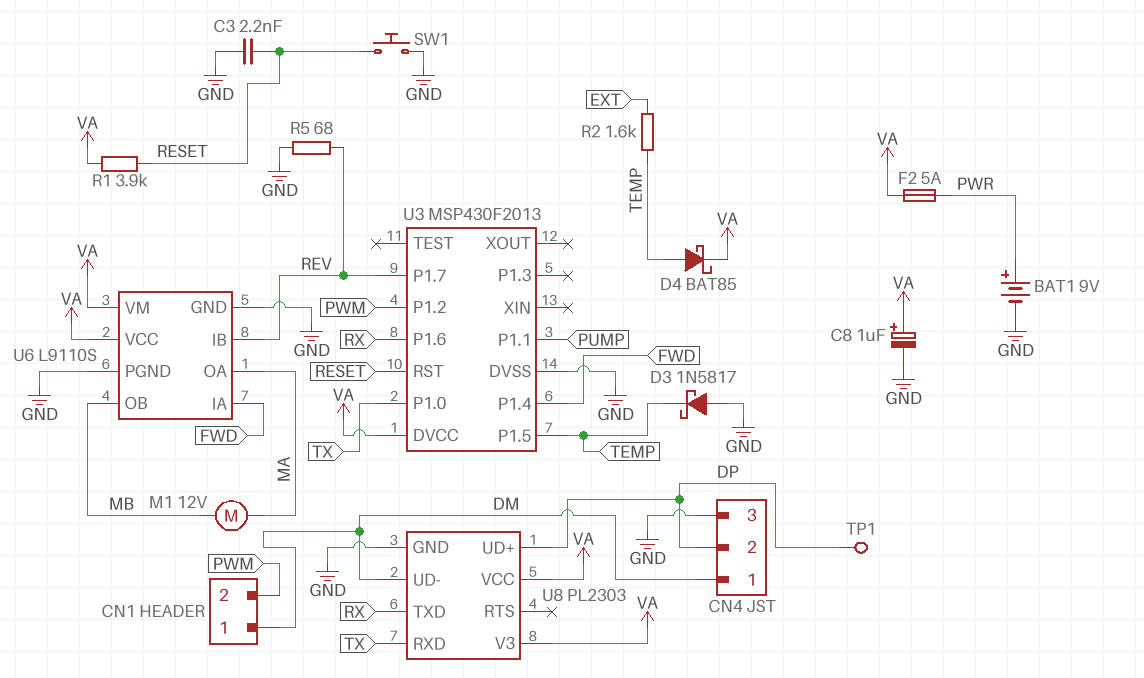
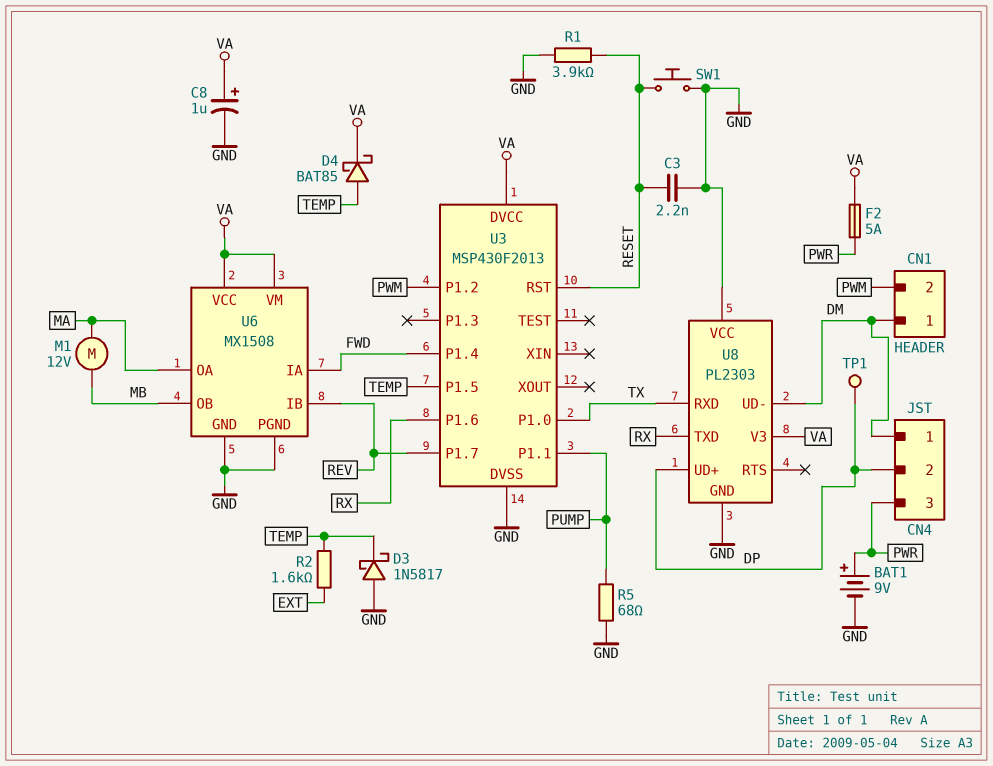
CN4 pin 3: GND -> PWR
R1: 3.9k (RESET, VA) -> 3.9k (GND, RESET)
R5: 68 (GND, REV) -> 68 (GND, PUMP)
U6: L9110S -> MX1508
U8 pin VCC: VA -> GND

